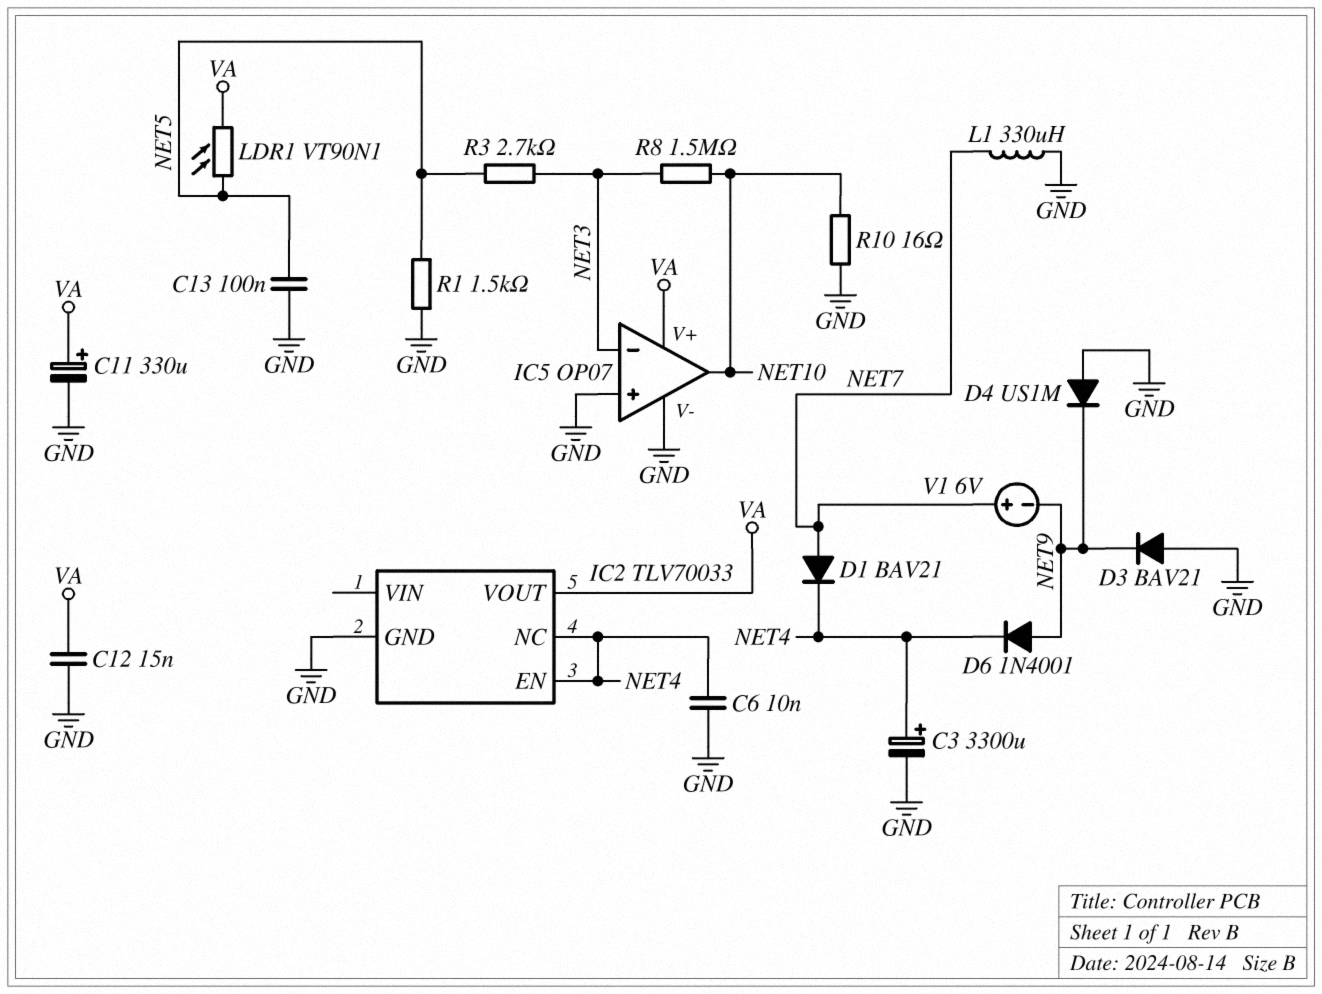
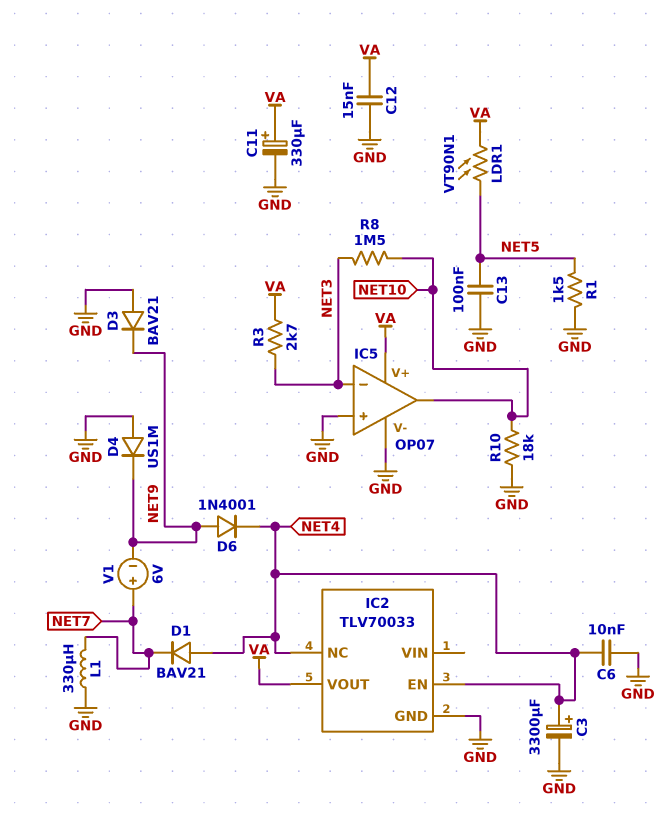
D1: diode BAV21 (A NET7, K NET4) -> diode BAV21 (A NET4, K NET7)
R3: 2.7k (NET3, NET5) -> 2.7k (NET3, VA)
R10: 16 (GND, NET10) -> 18k (GND, NET10)

